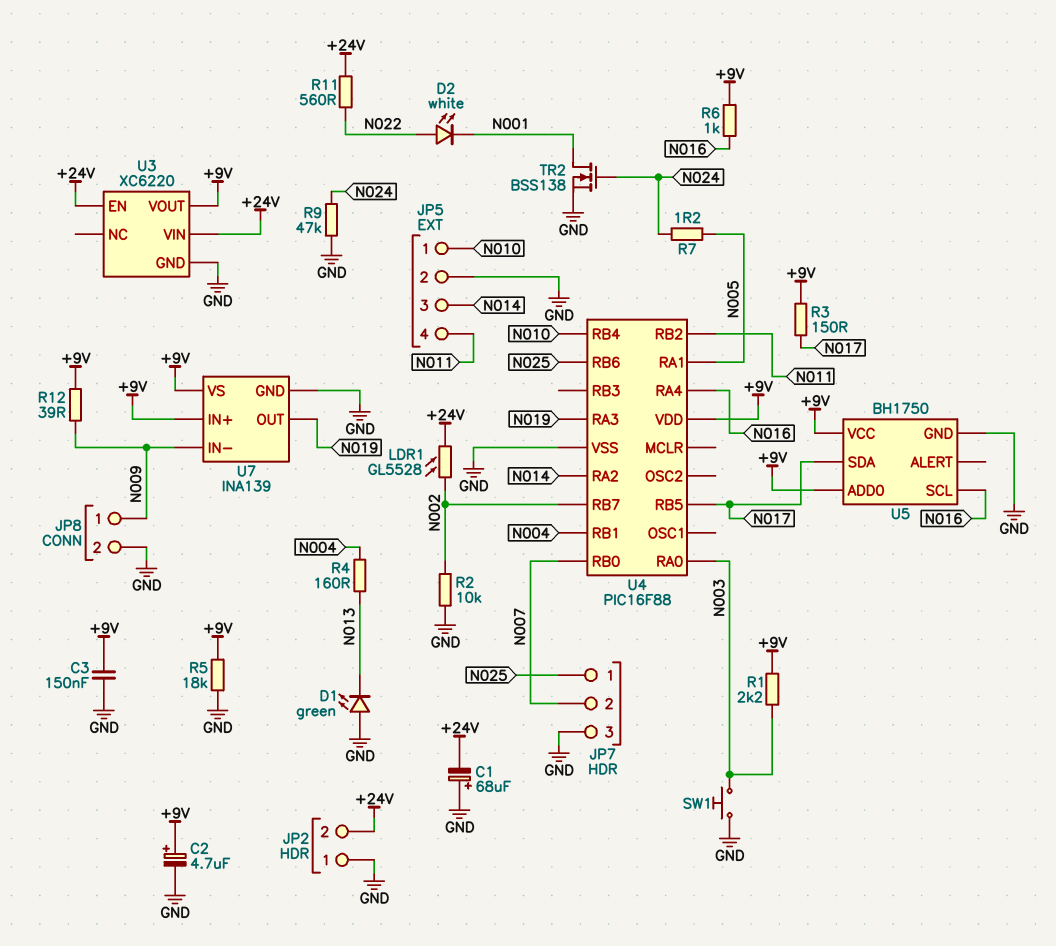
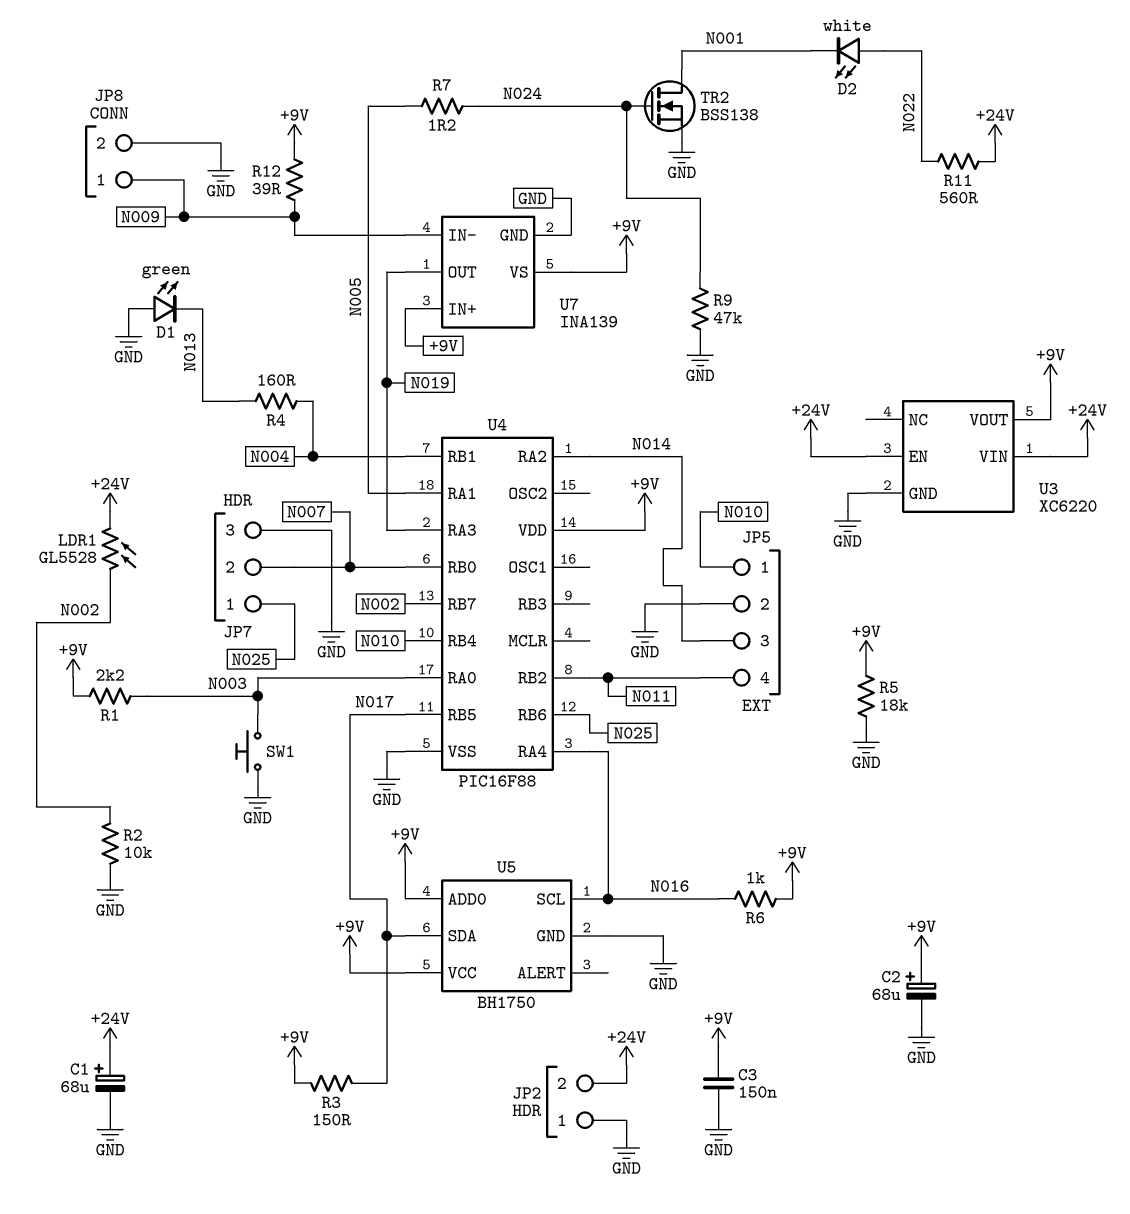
C1: 68uF (plus GND, minus +24V) -> 68uF (plus +24V, minus GND)
C2: 4.7uF (plus +9V, minus GND) -> 68uF (plus +9V, minus GND)

